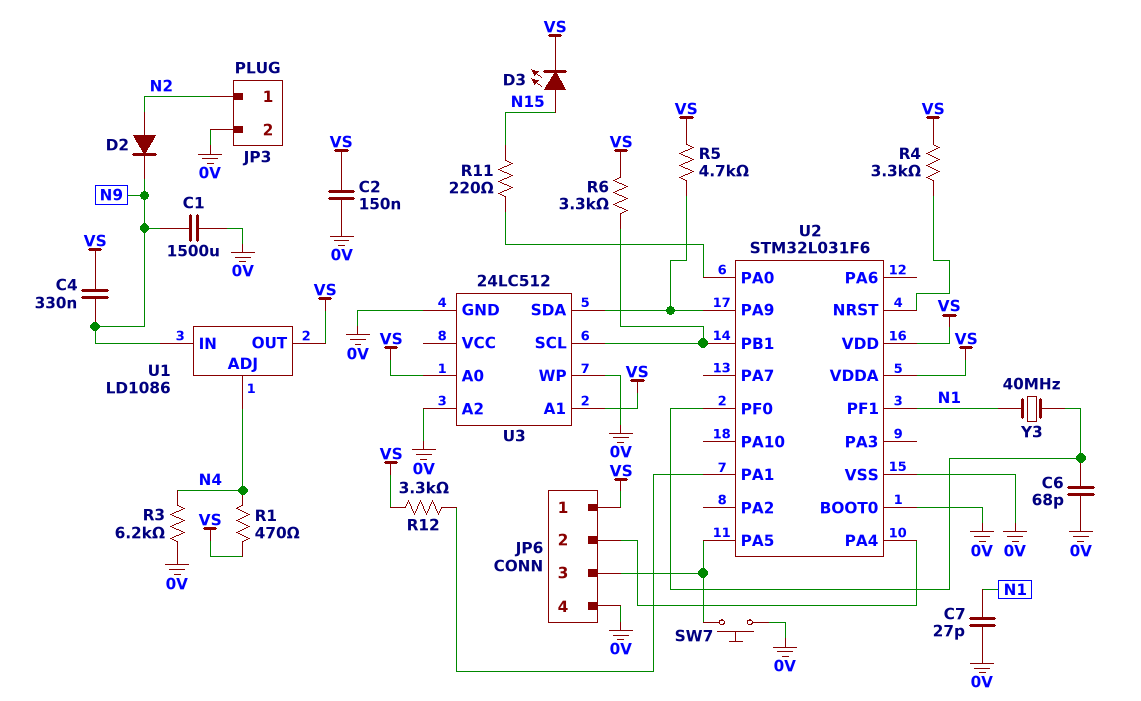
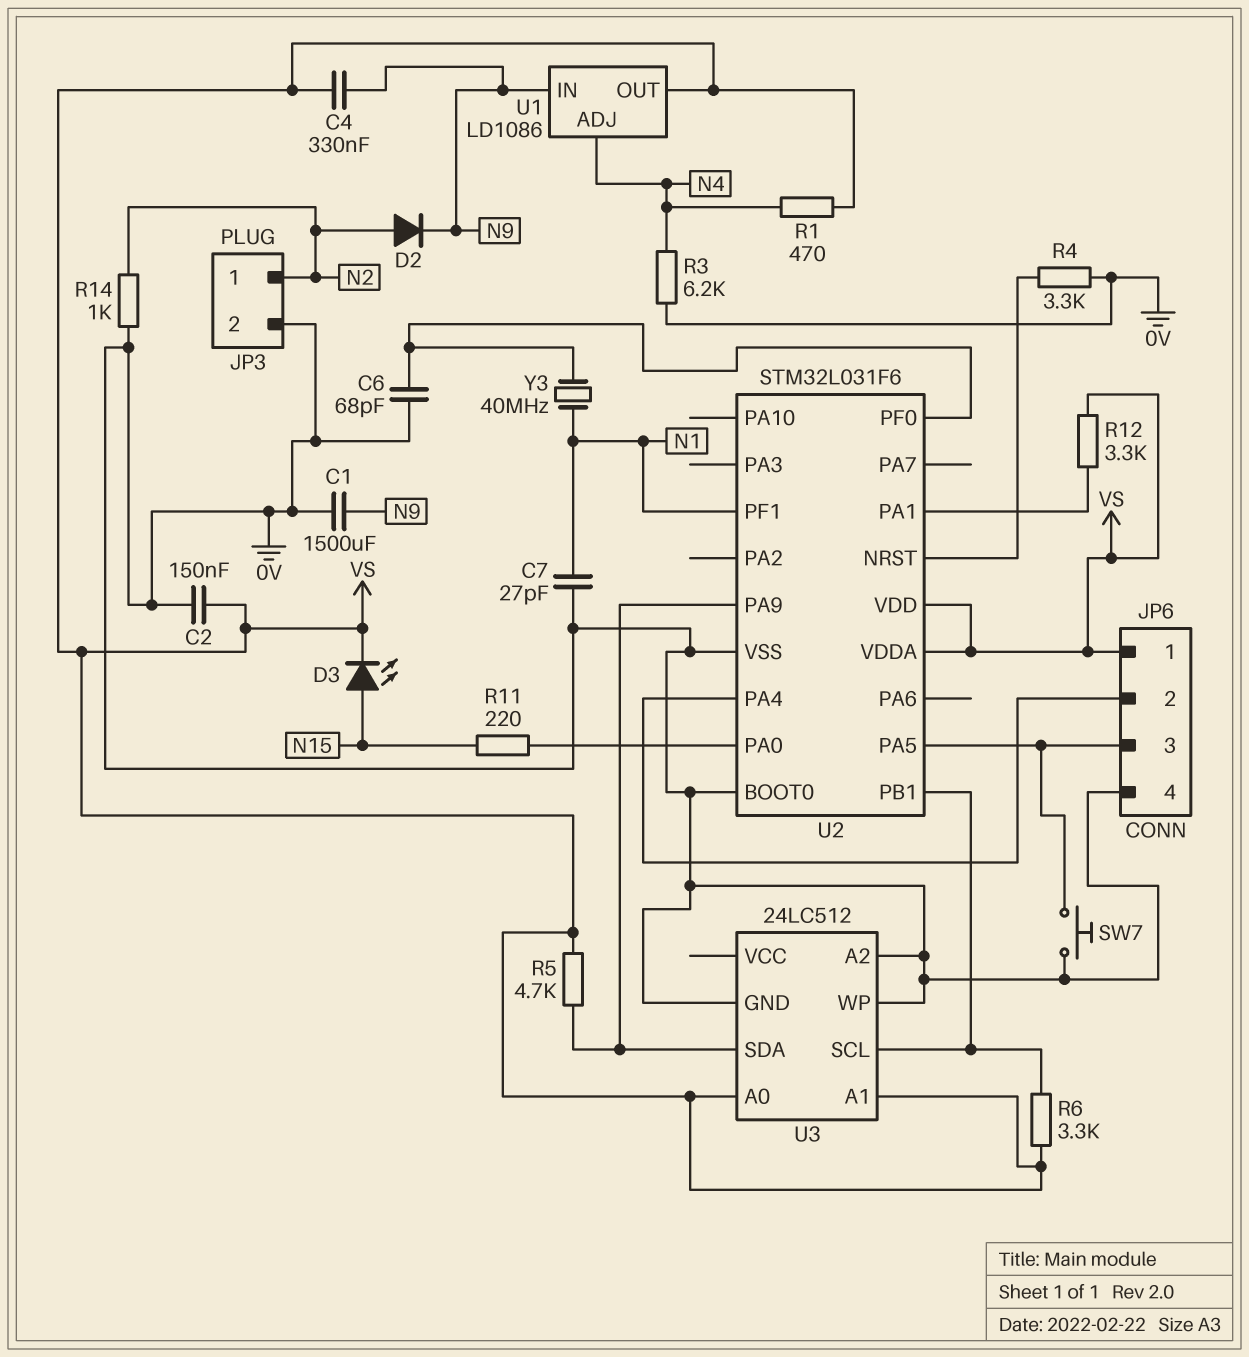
R4: 3.3k (U2/NRST, VS) -> 3.3k (0V, U2/NRST)
R14: none -> 1k (0V, N2)

